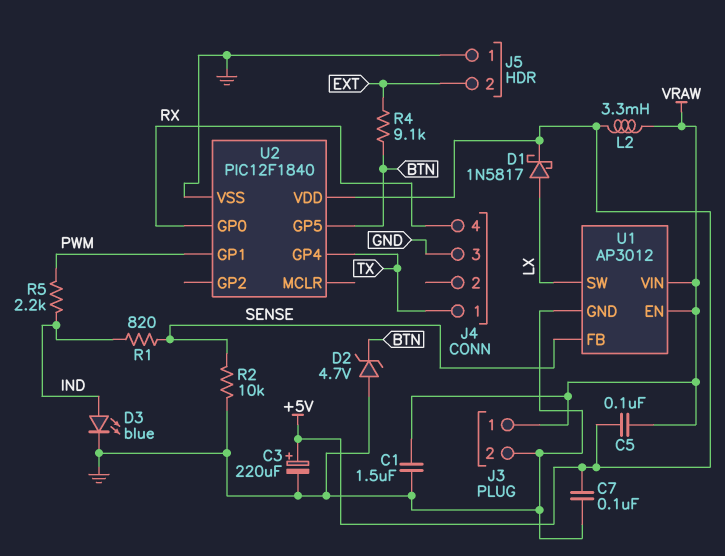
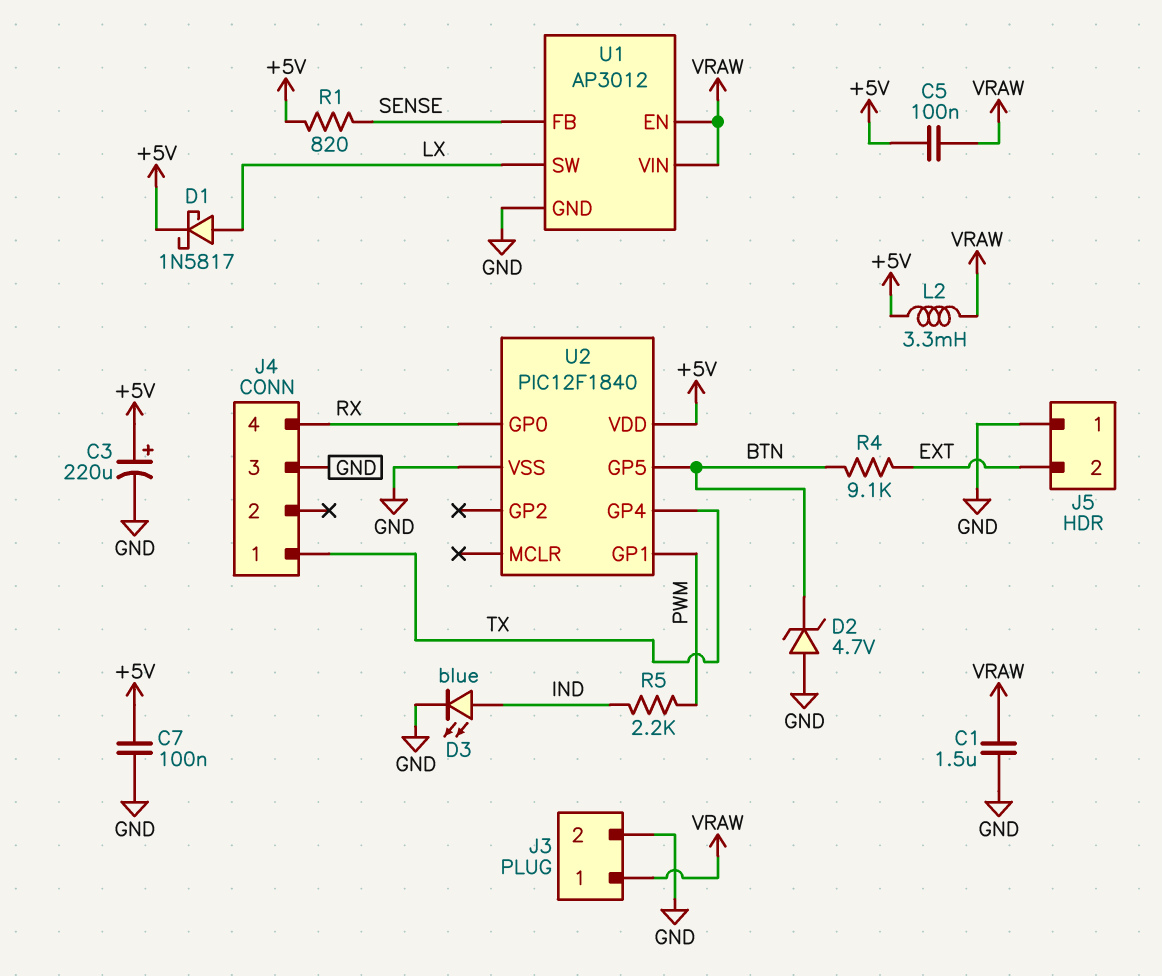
R1: 820 (IND, SENSE) -> 820 (+5V, SENSE)
R2: 10k (GND, SENSE) -> none

